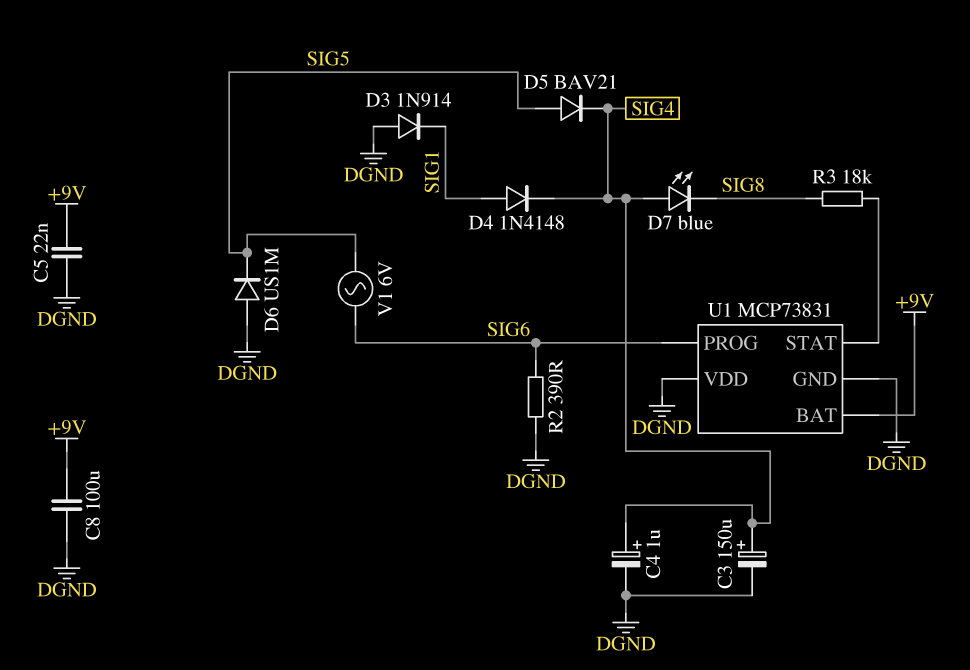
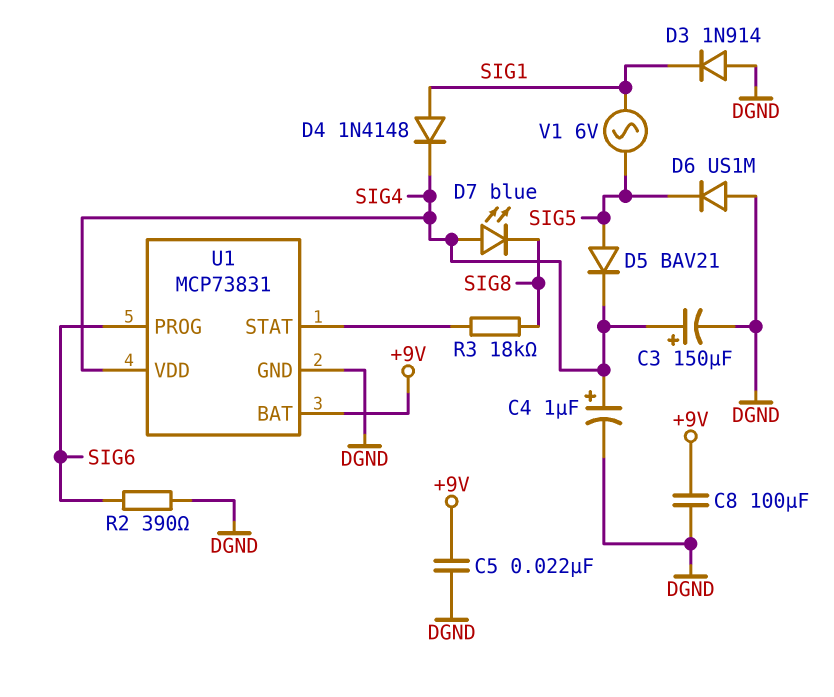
U1 pin VDD: DGND -> SIG4
V1: AC 6V (SIG5, SIG6) -> AC 6V (SIG1, SIG5)

